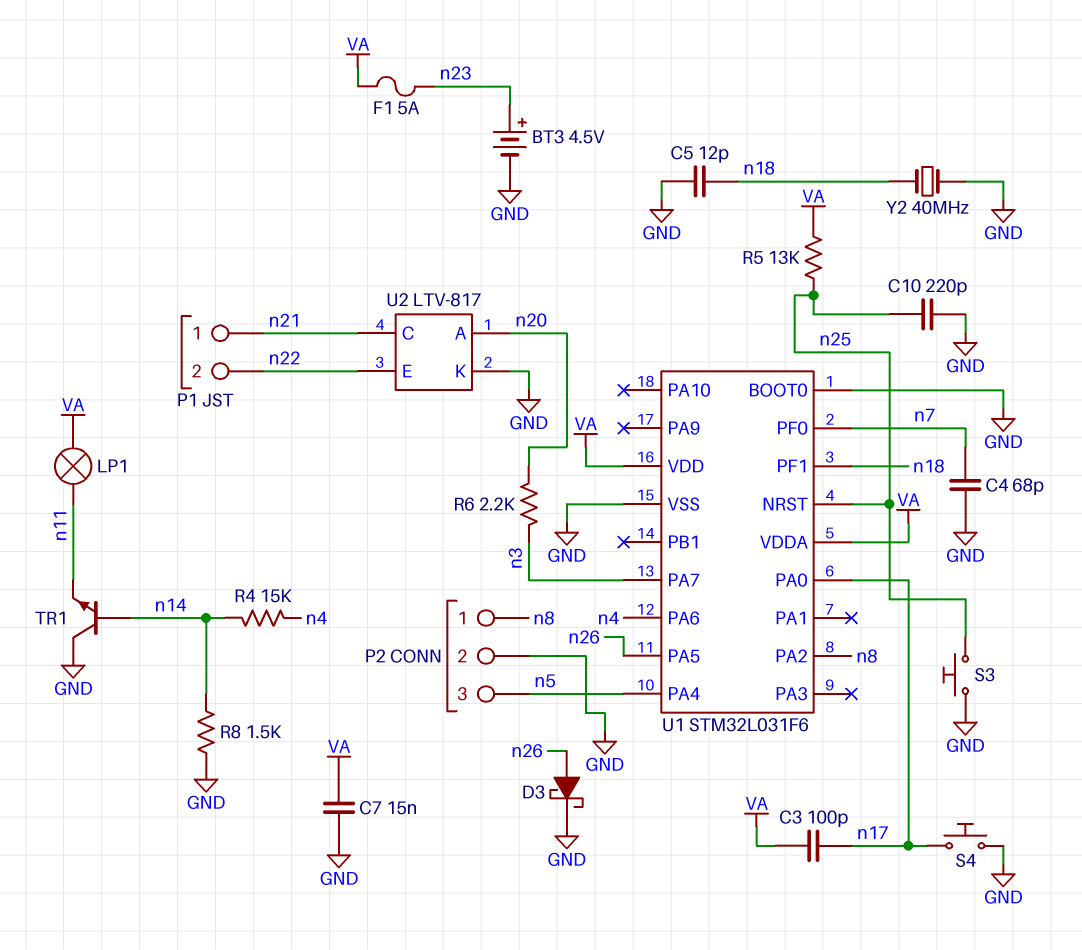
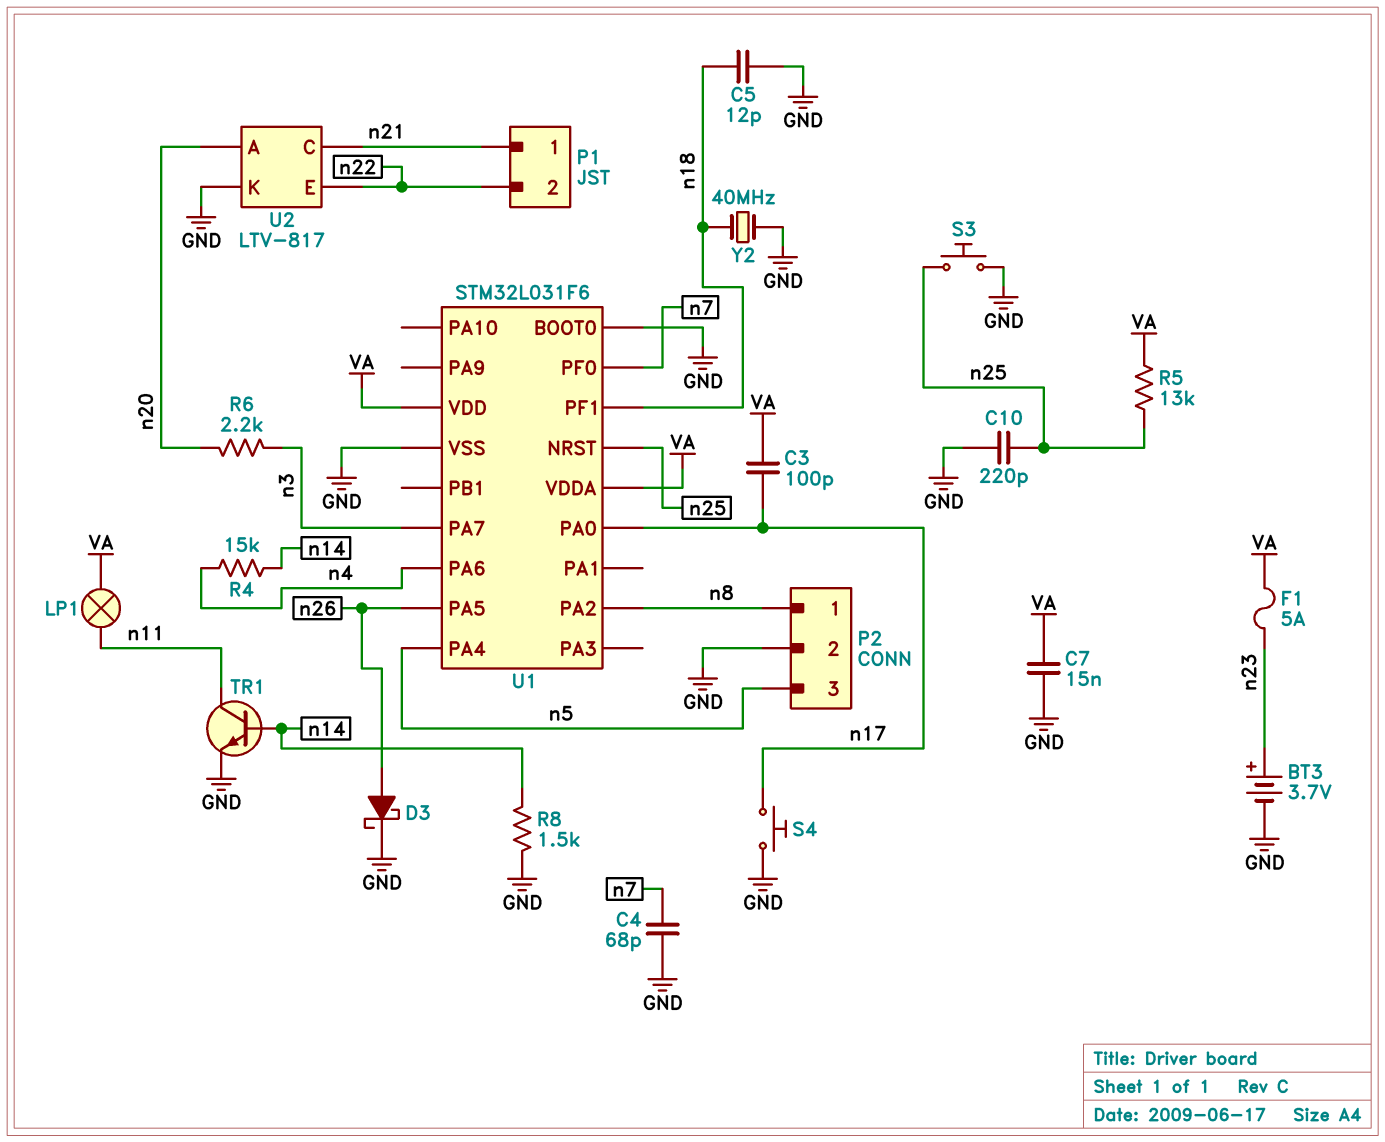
BT3: 4.5V (plus n23, minus GND) -> 3.7V (plus n23, minus GND)
TR1: NPN (B n14, C GND, E n11) -> NPN (B n14, C n11, E GND)

